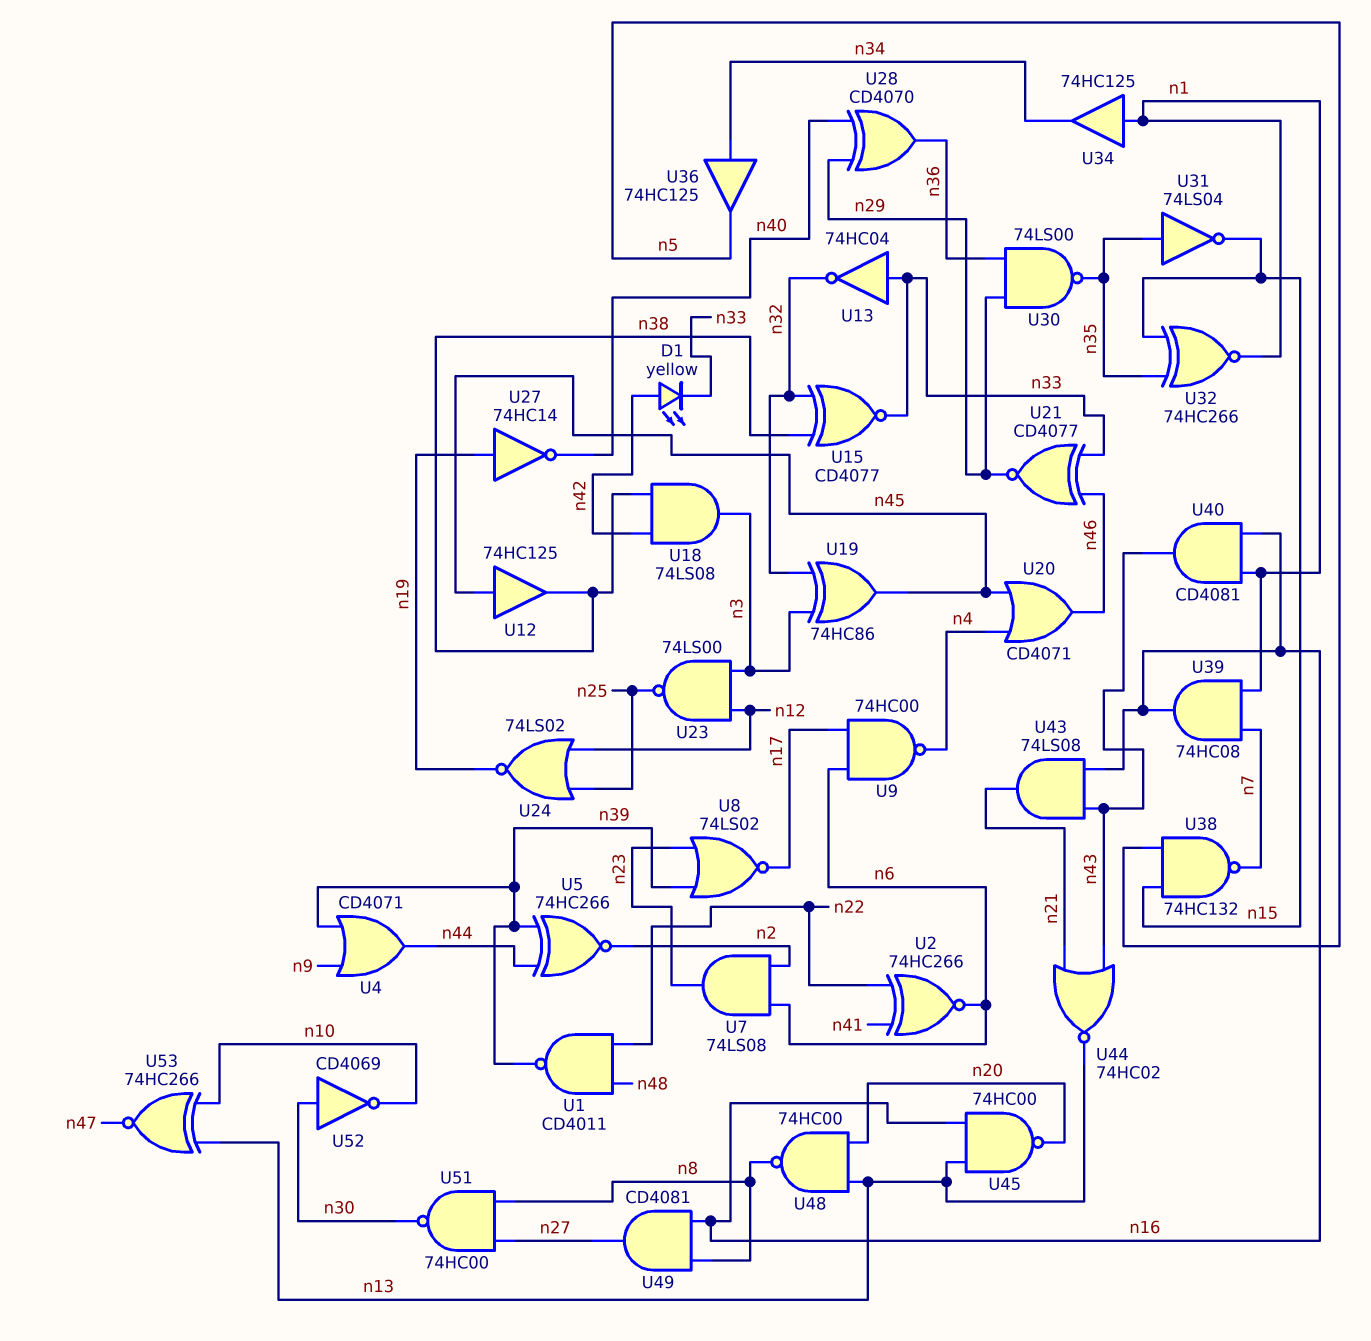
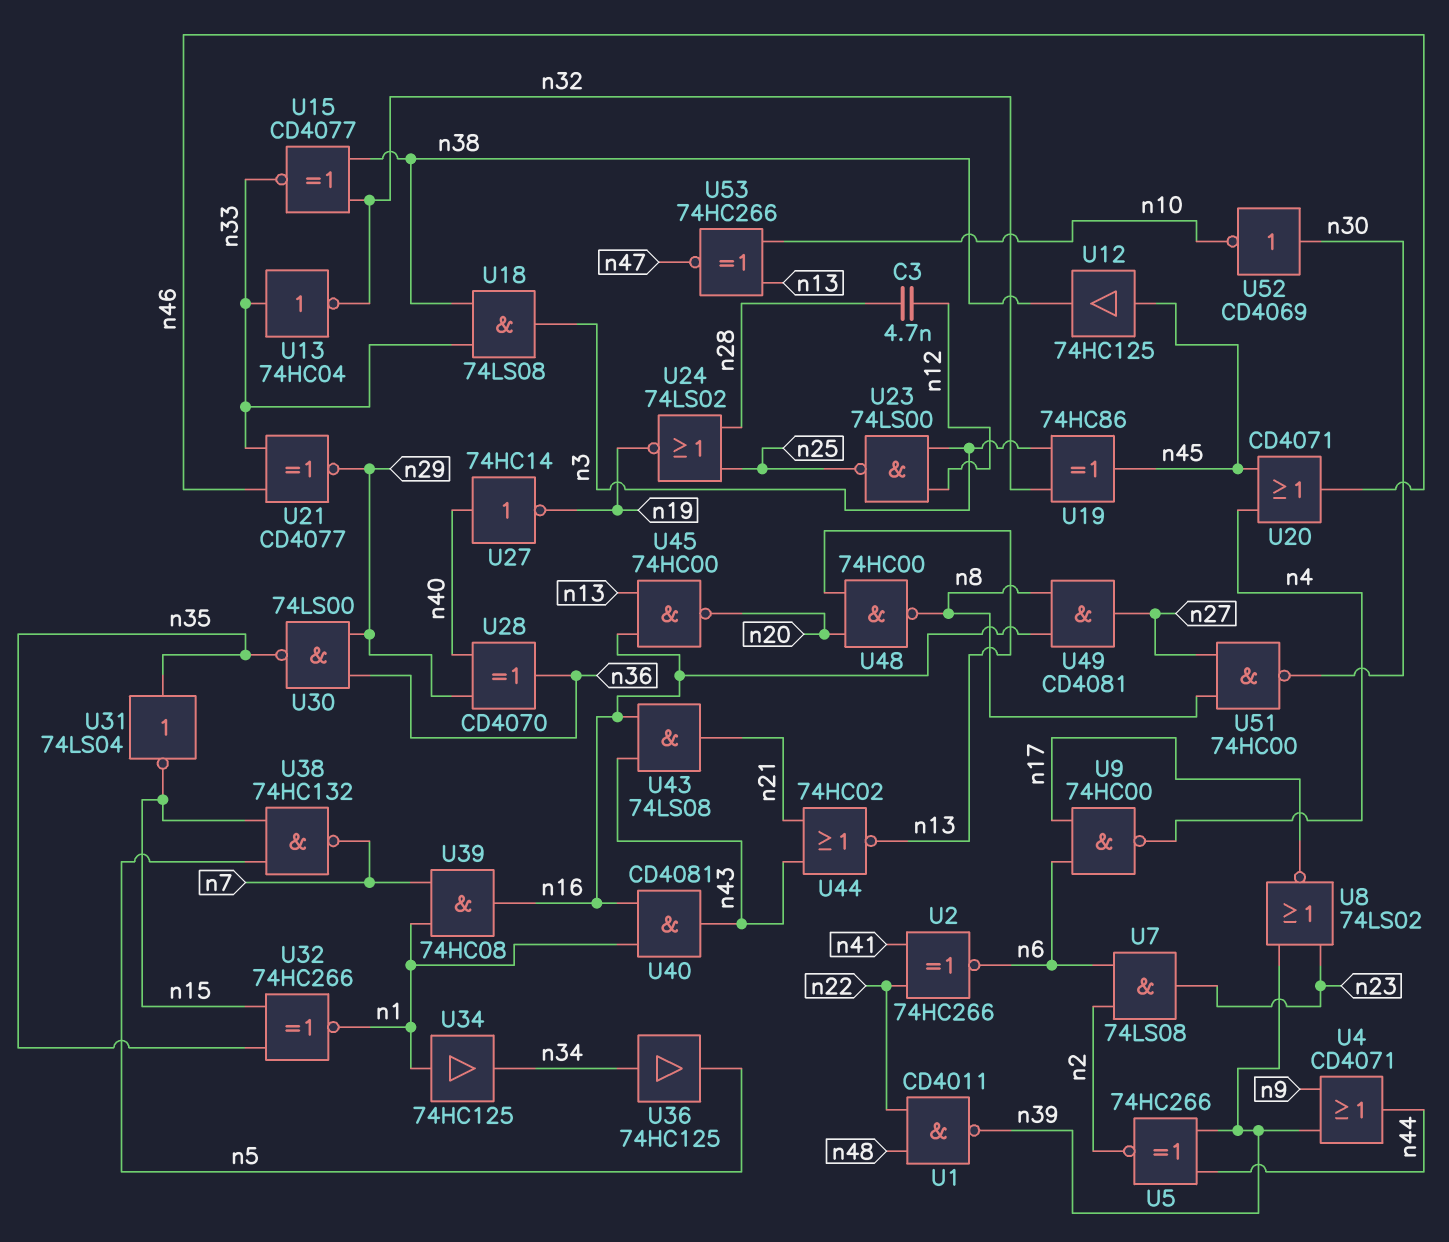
C3: none -> 4.7nF (n12, n28)
D1: LED yellow (A n42, K n33) -> none
U18: AND 74LS08 (in n38, in n42, out n3) -> AND 74LS08 (in n33, in n38, out n3)
U24: NOR 74LS02 (in n12, in n25, out n19) -> NOR 74LS02 (in n25, in n28, out n19)
U27: NOT 74HC14 (in n19, out n40) -> NOT 74HC14 (in n40, out n19)

